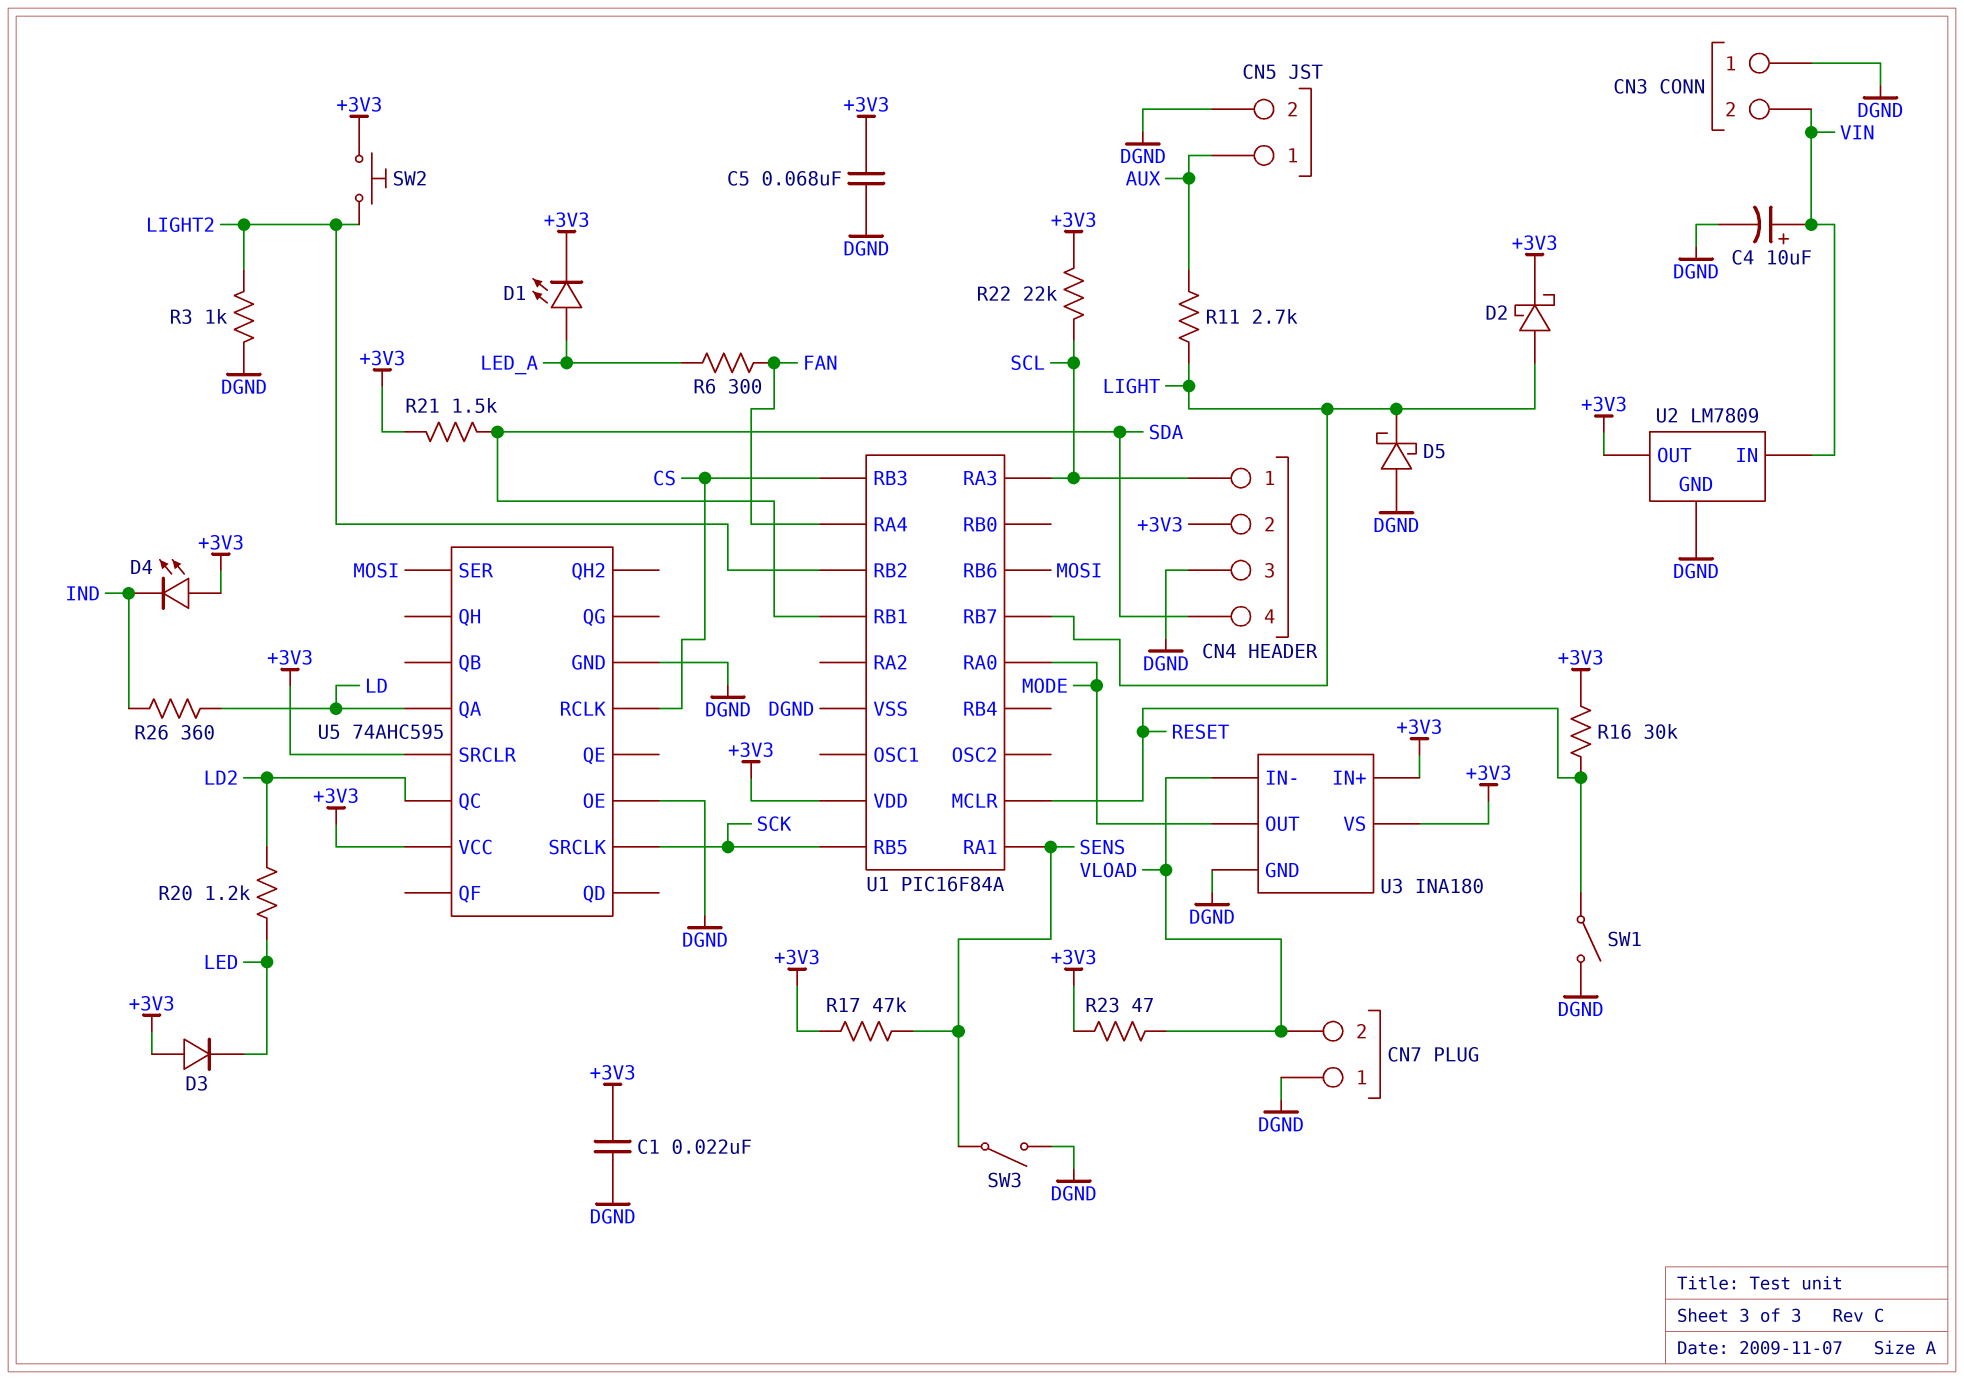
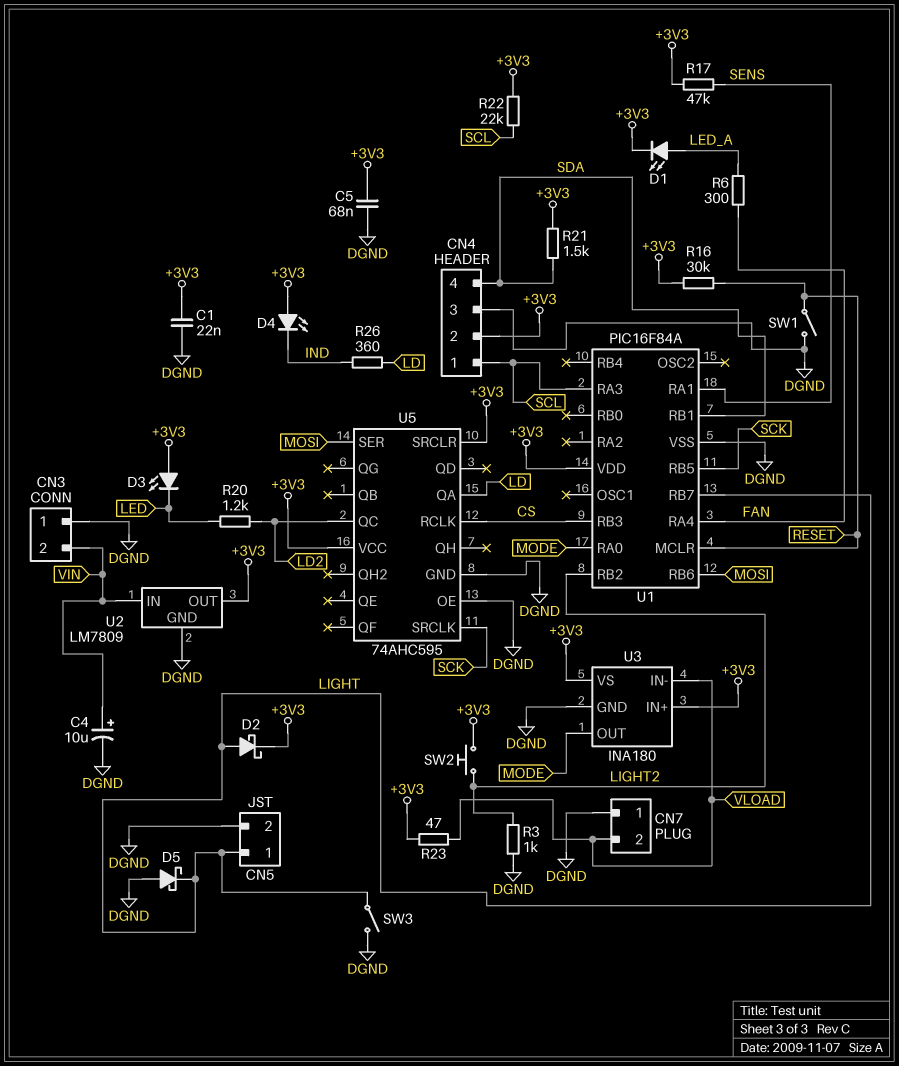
CN5 pin 1: AUX -> LIGHT
D3: diode (A +3V3, K LED) -> LED (A +3V3, K LED)
R11: 2.7k (AUX, LIGHT) -> none
SW3: switch (DGND, SENS) -> switch (DGND, LIGHT)

